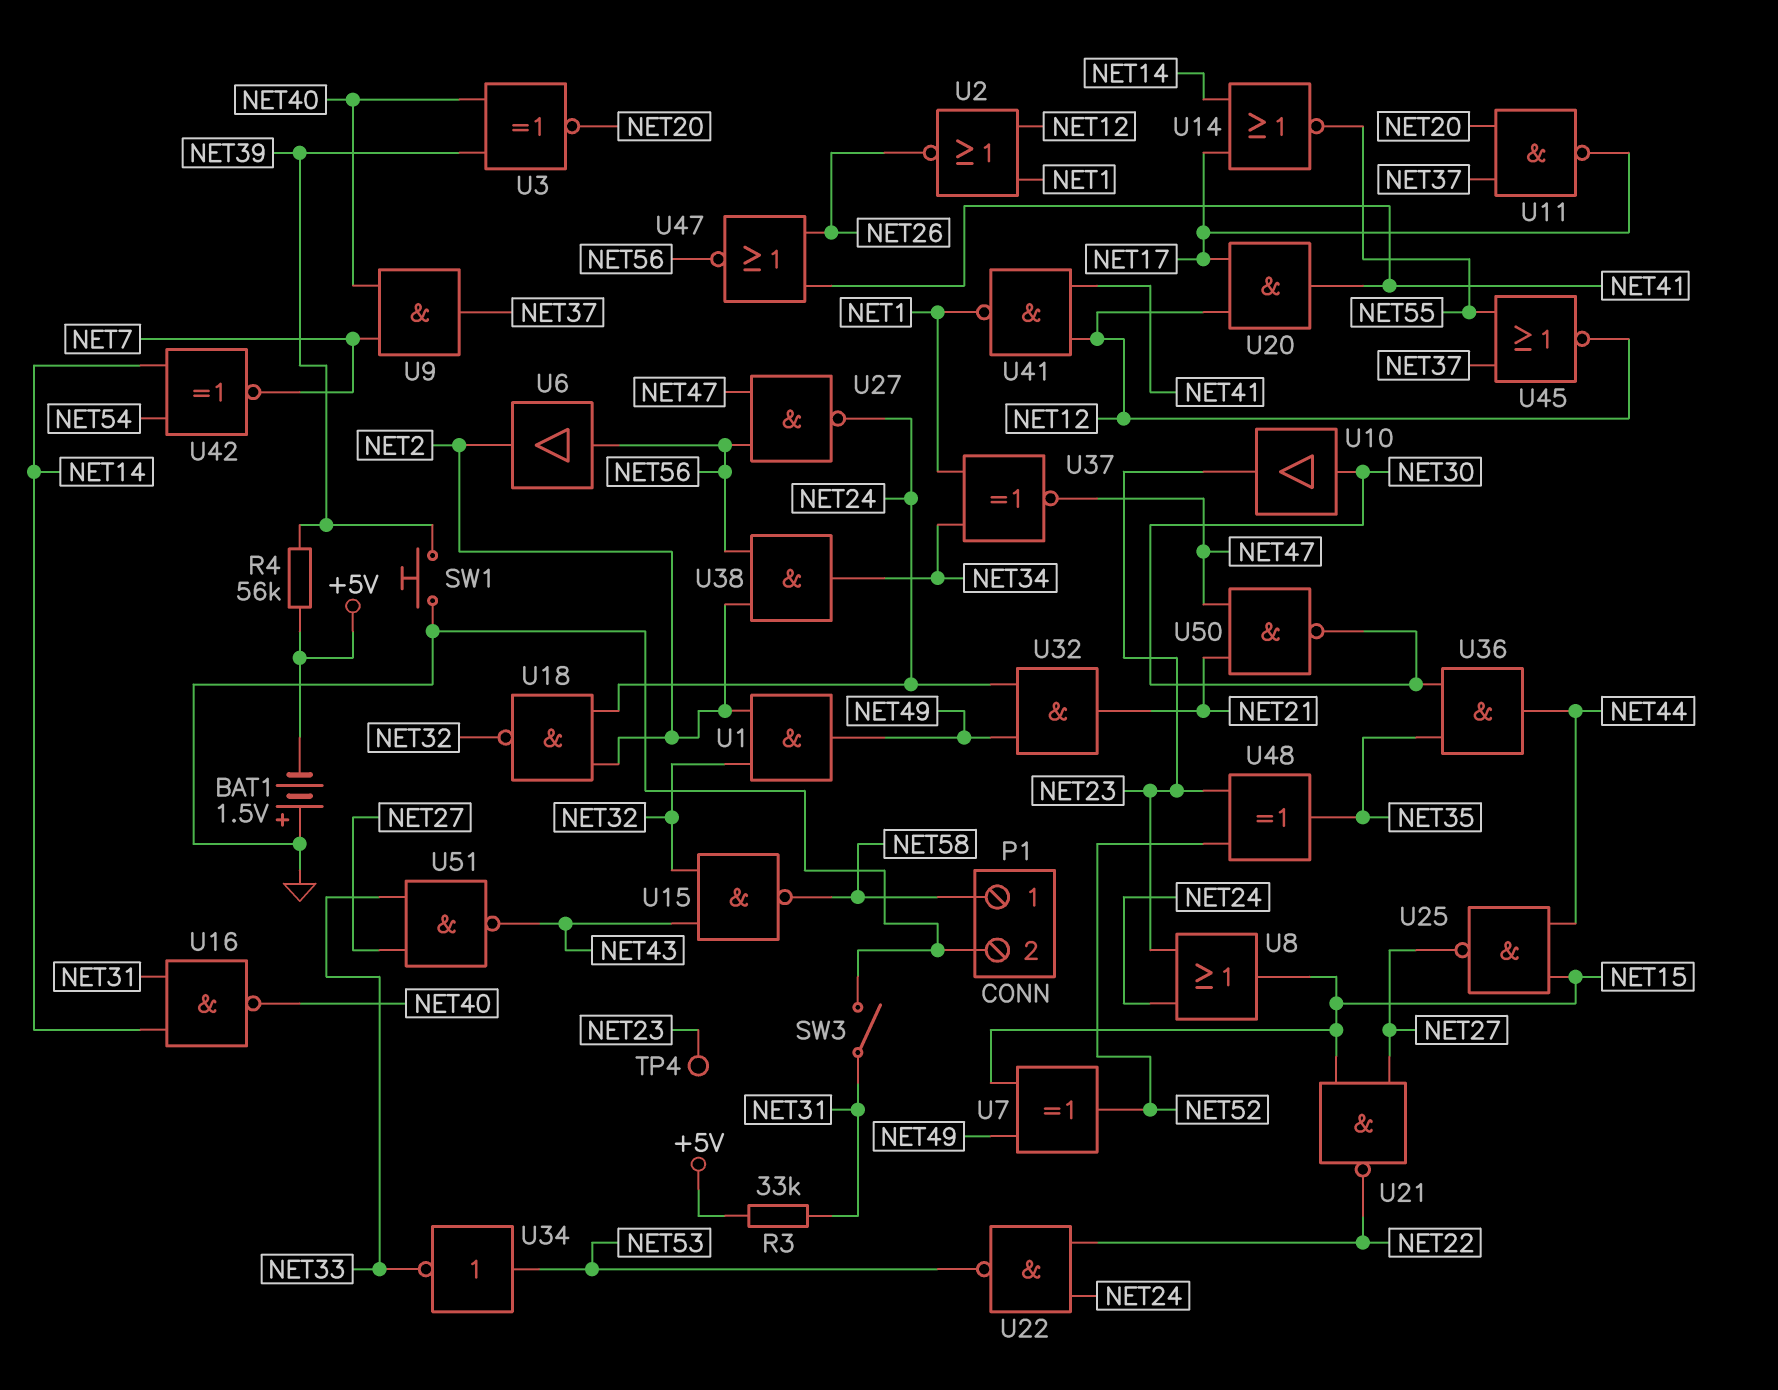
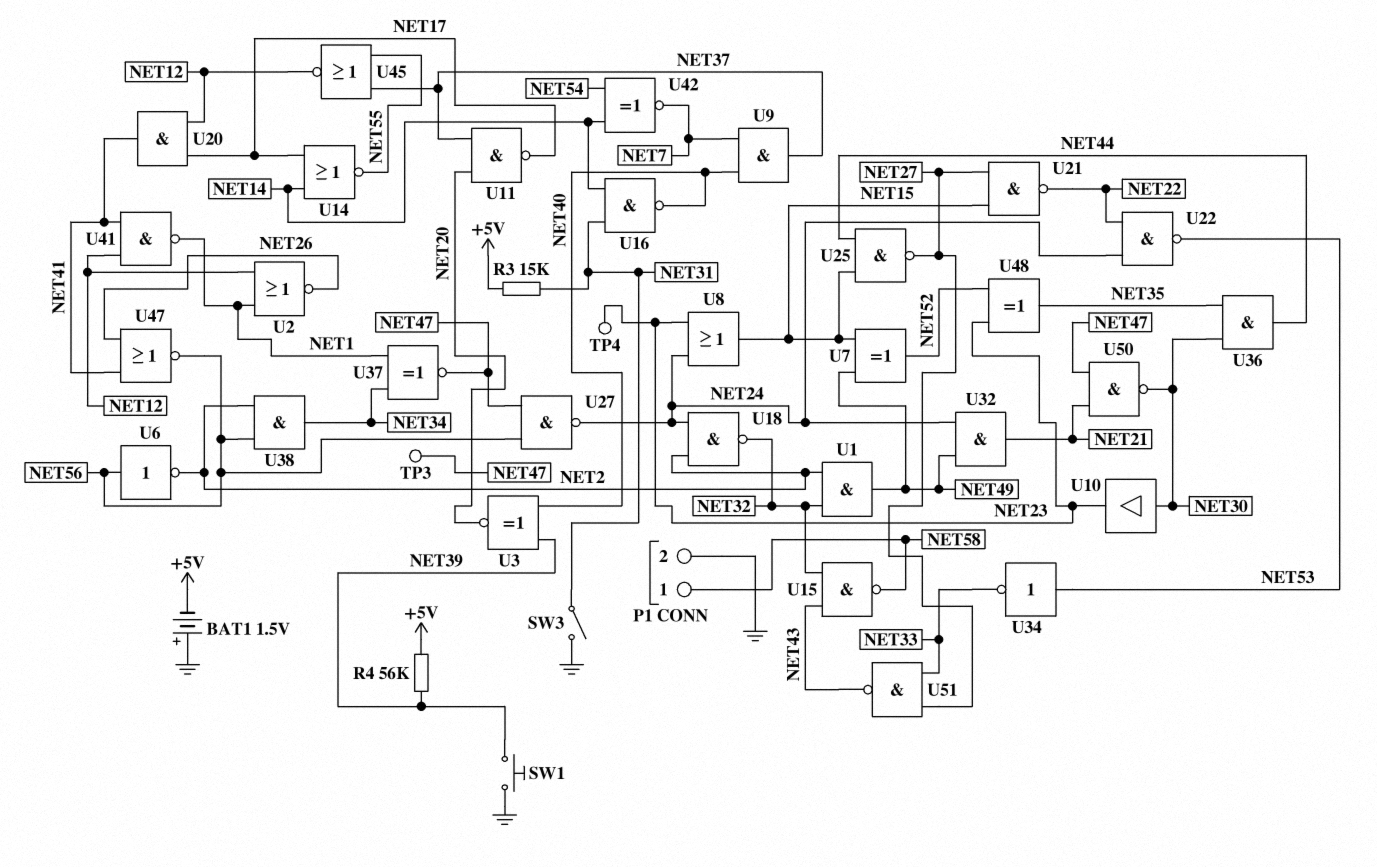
R3: 33k (+5V, NET31) -> 15k (+5V, NET31)
TP3: none -> test point (NET47)
U6: buffer (in NET56, out NET2) -> NOT (in NET56, out NET2)

